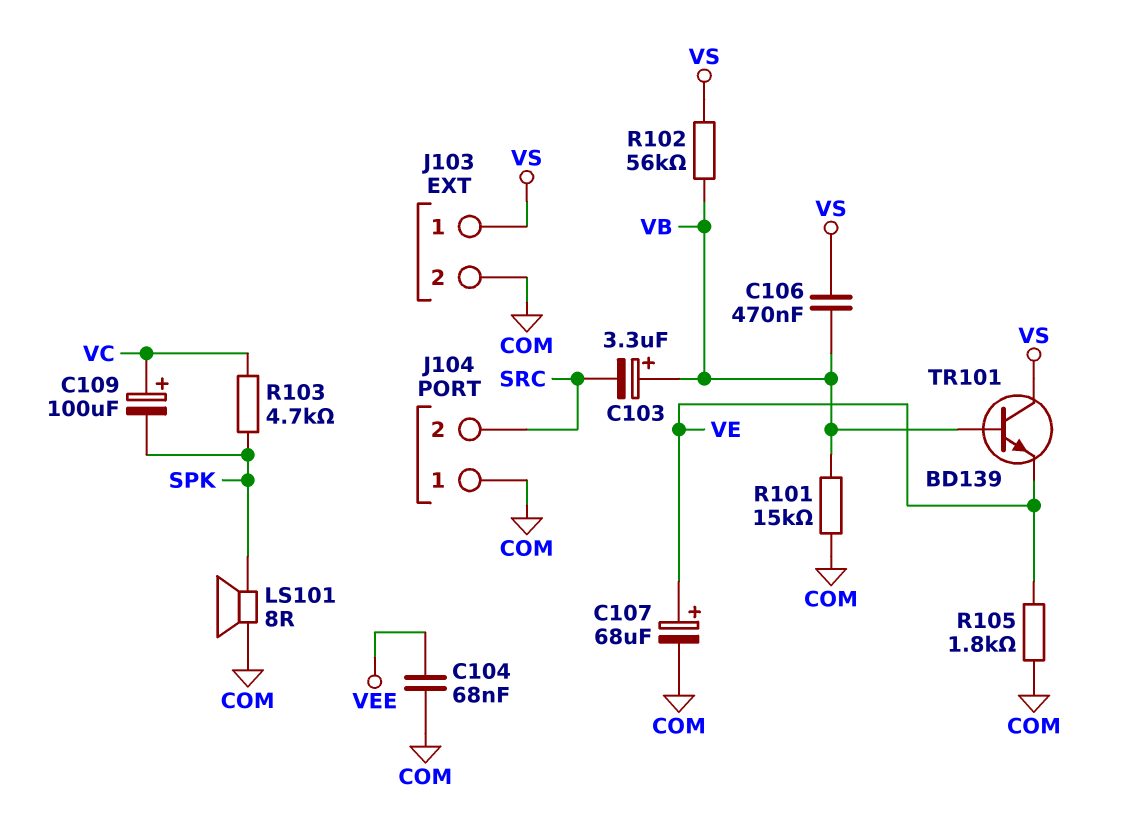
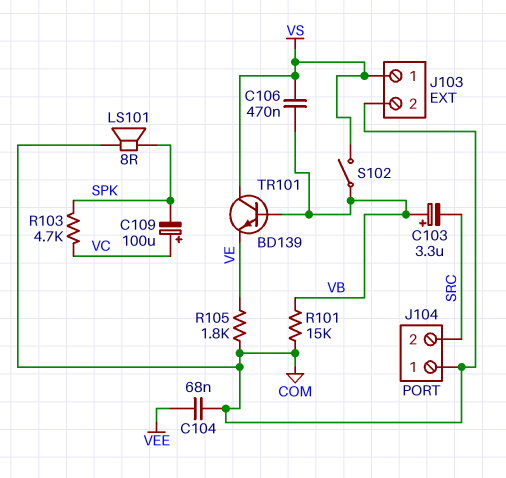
C107: 68uF (plus VE, minus COM) -> none
R102: 56k (VB, VS) -> none
S102: none -> switch (VB, VS)

